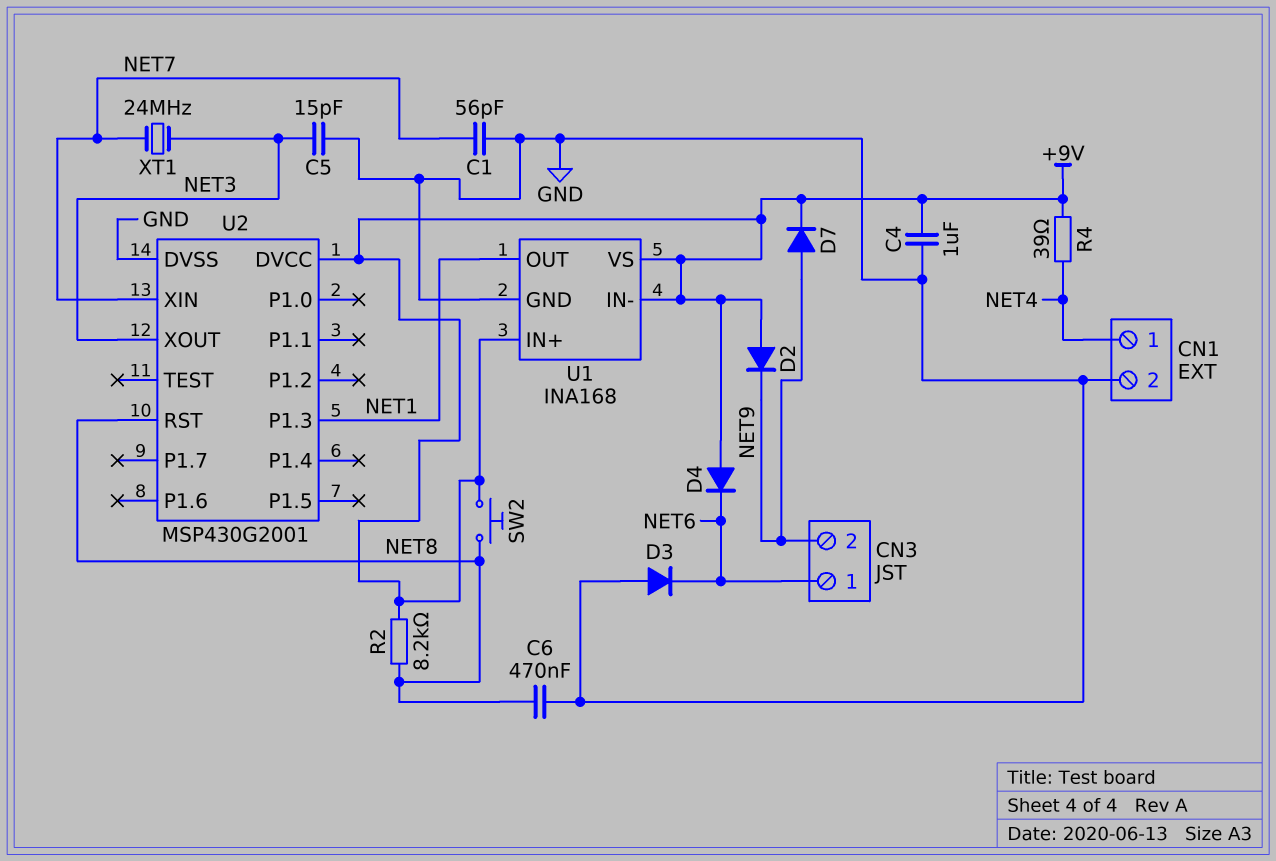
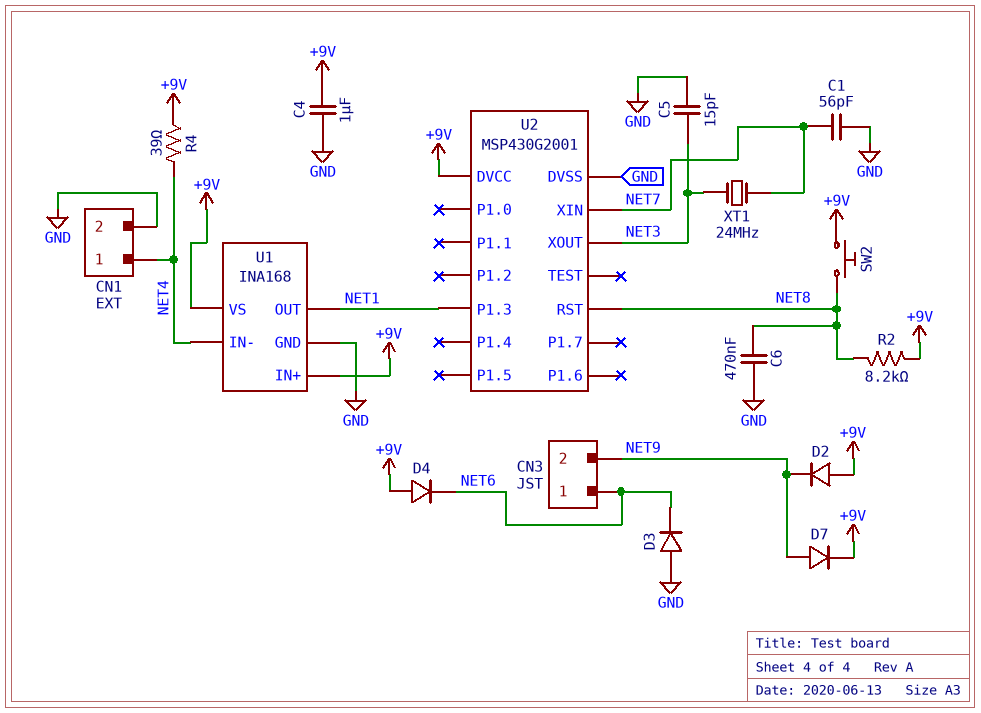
U1 pin IN-: +9V -> NET4

